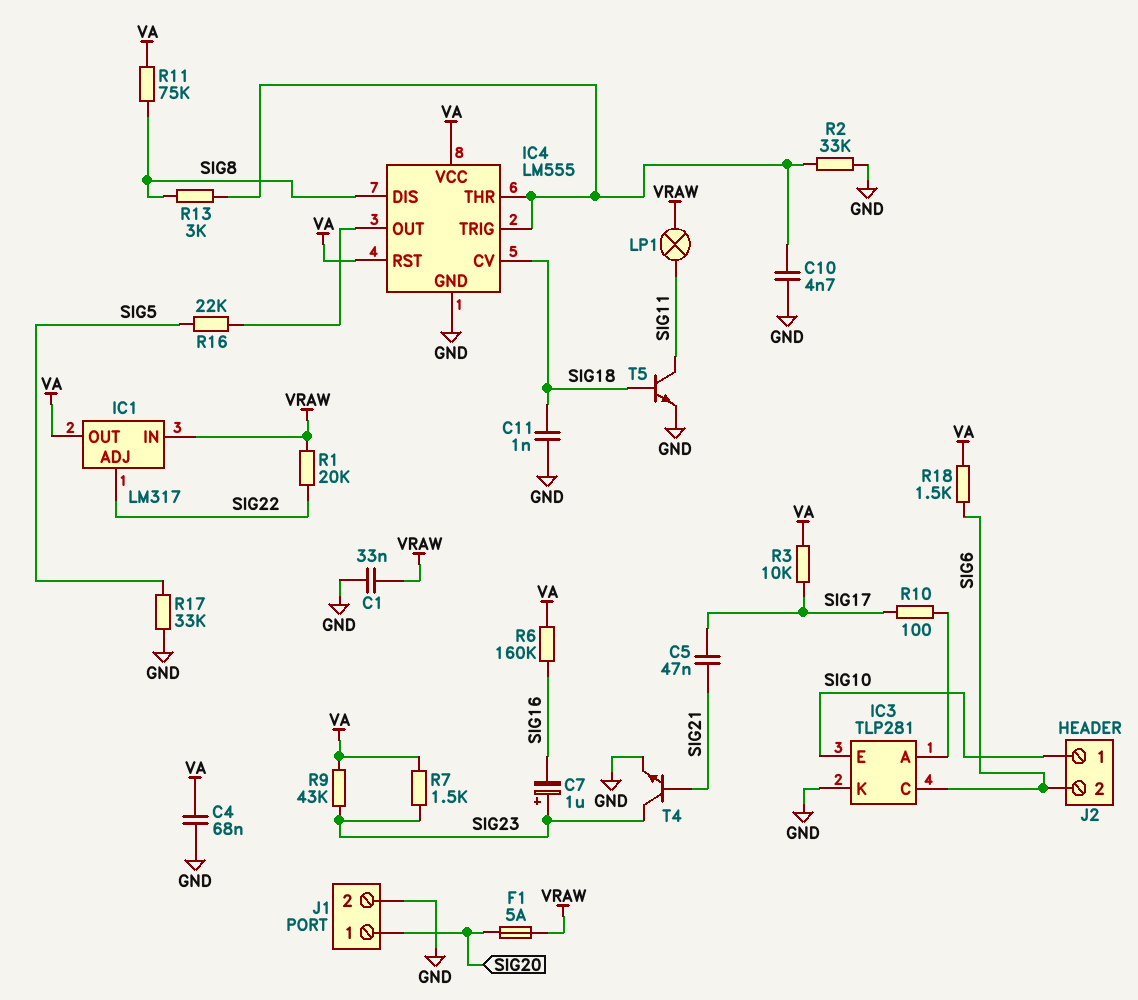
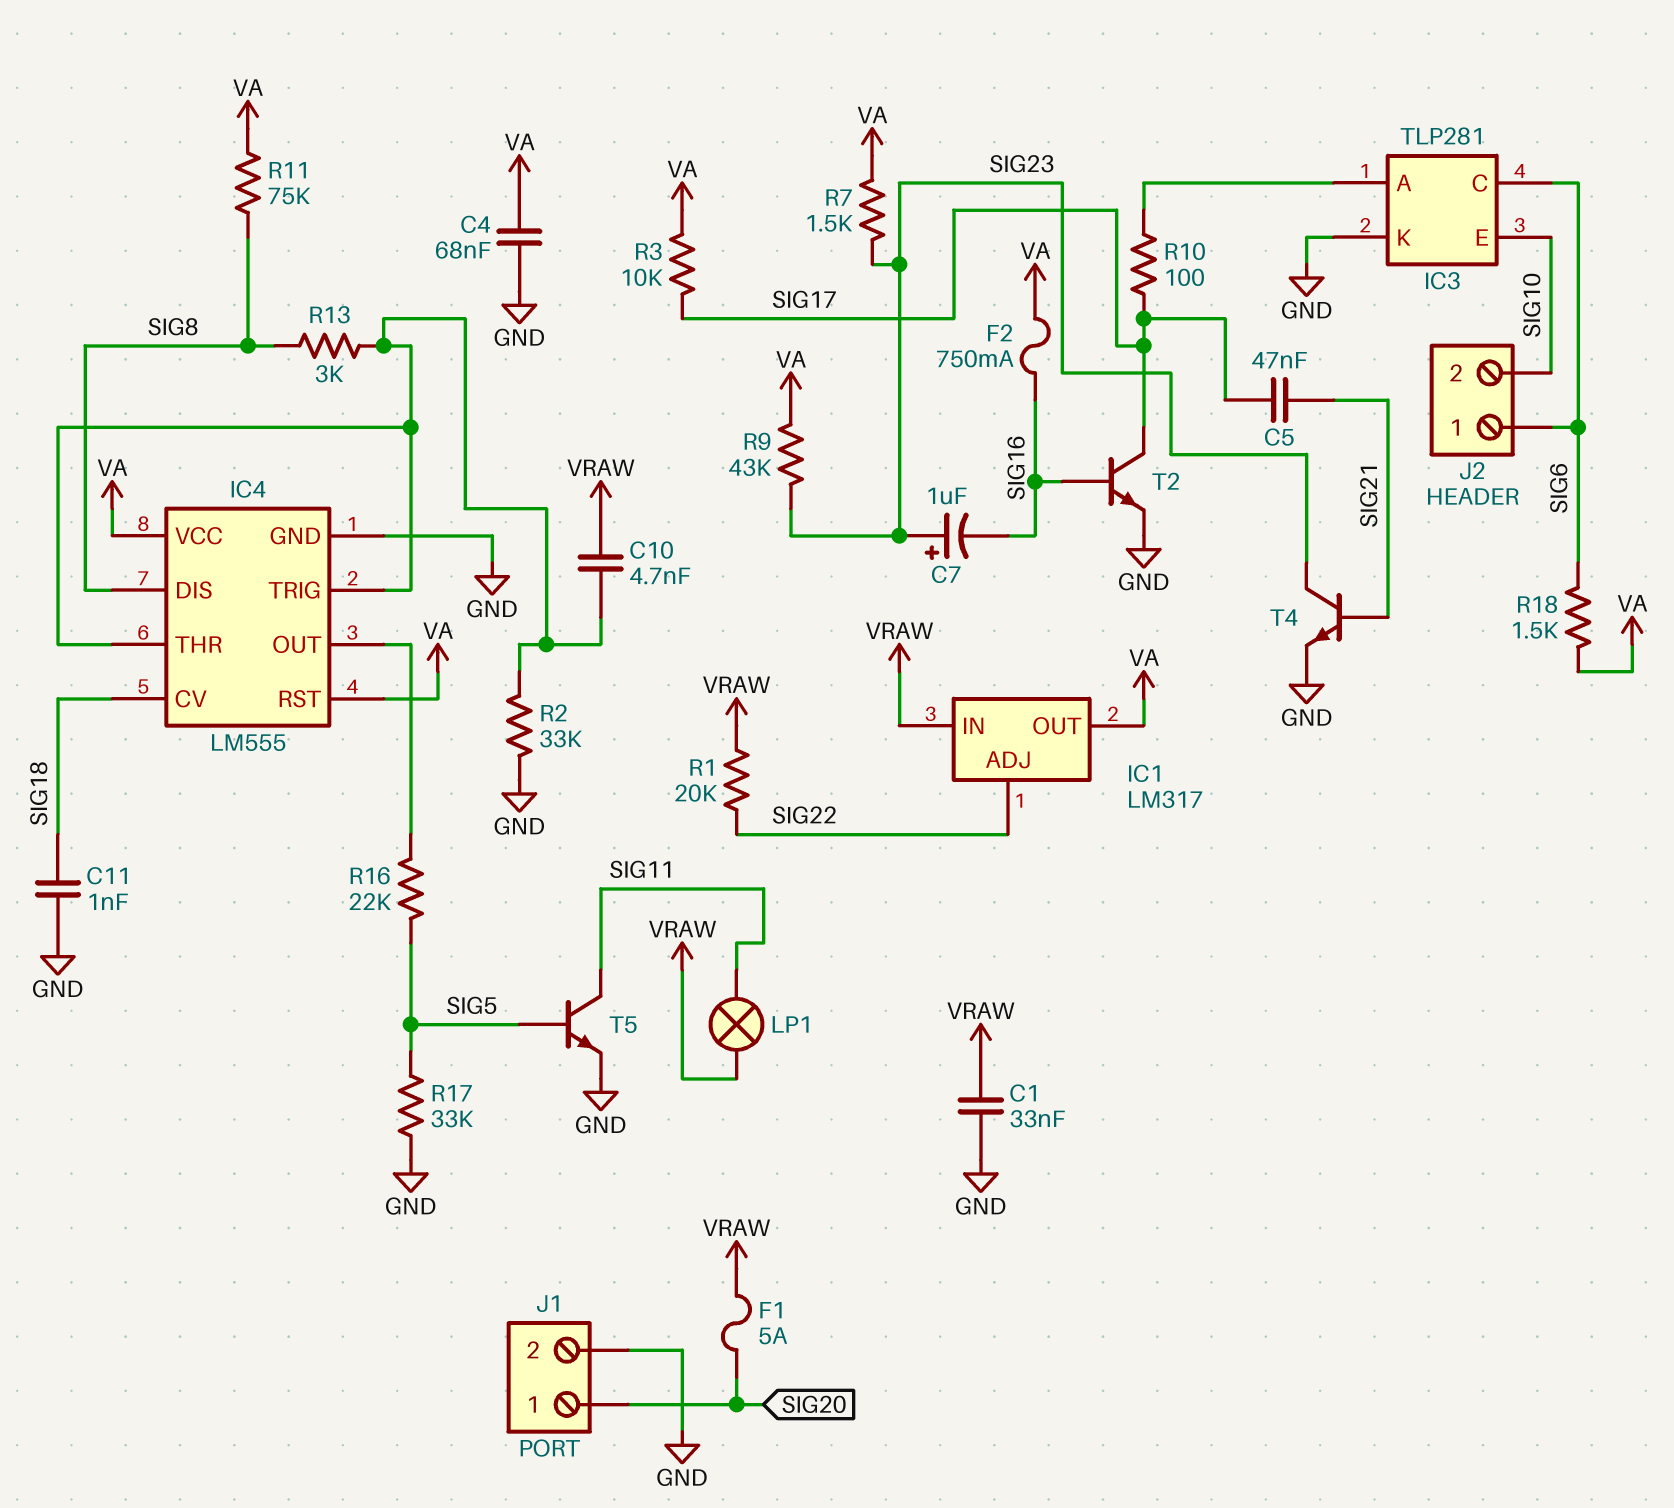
C10: 4.7nF (GND, IC4/THR) -> 4.7nF (IC4/THR, VRAW)
F2: none -> 750mA (SIG16, VA)
J2 pin 1: SIG10 -> SIG6
J2 pin 2: SIG6 -> SIG10
R6: 160k (SIG16, VA) -> none
T2: none -> NPN (B SIG16, C SIG17, E GND)
T5: NPN (B SIG18, C SIG11, E GND) -> NPN (B SIG5, C SIG11, E GND)

